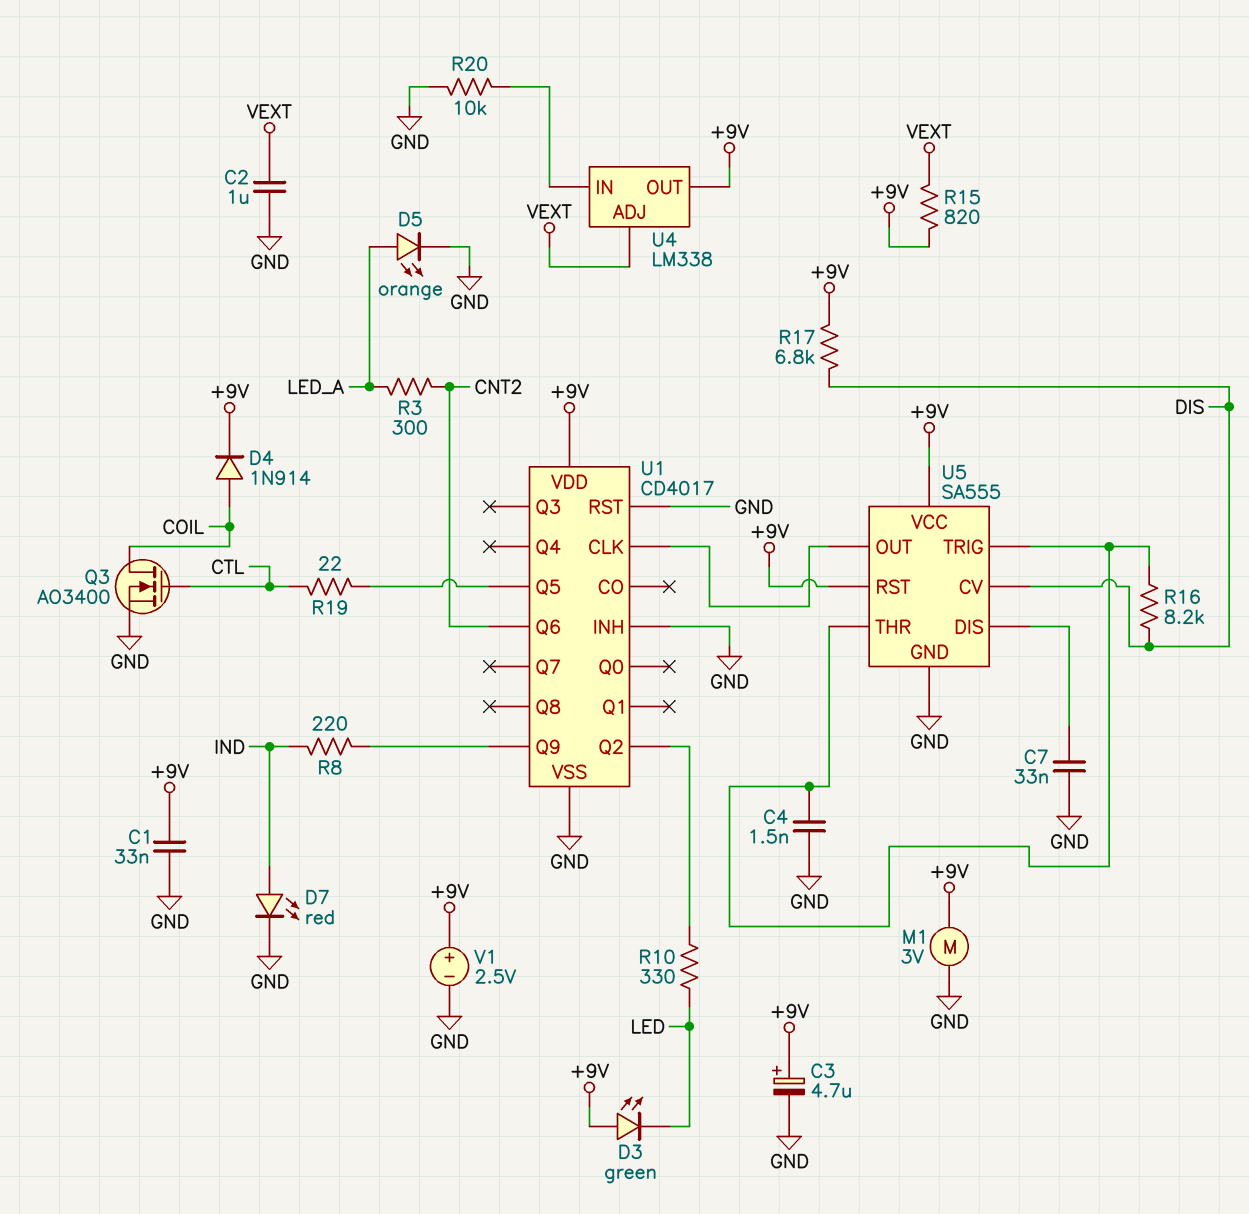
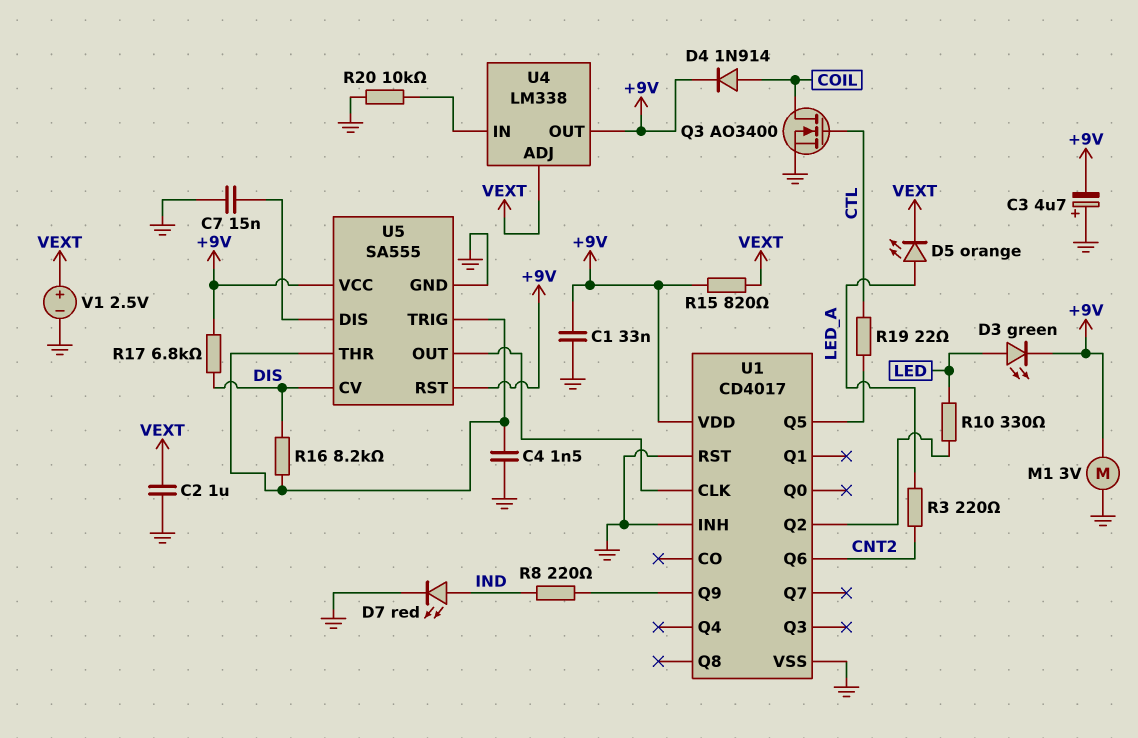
C3: 4.7uF (plus +9V, minus GND) -> 4.7uF (plus GND, minus +9V)
C7: 33nF (GND, U5/DIS) -> 15nF (GND, U5/DIS)
D3: LED green (A +9V, K LED) -> LED green (A LED, K +9V)
D5: LED orange (A LED_A, K GND) -> LED orange (A LED_A, K VEXT)
R3: 300 (CNT2, LED_A) -> 220 (CNT2, LED_A)
V1: 2.5V (plus +9V, minus GND) -> 2.5V (plus VEXT, minus GND)

